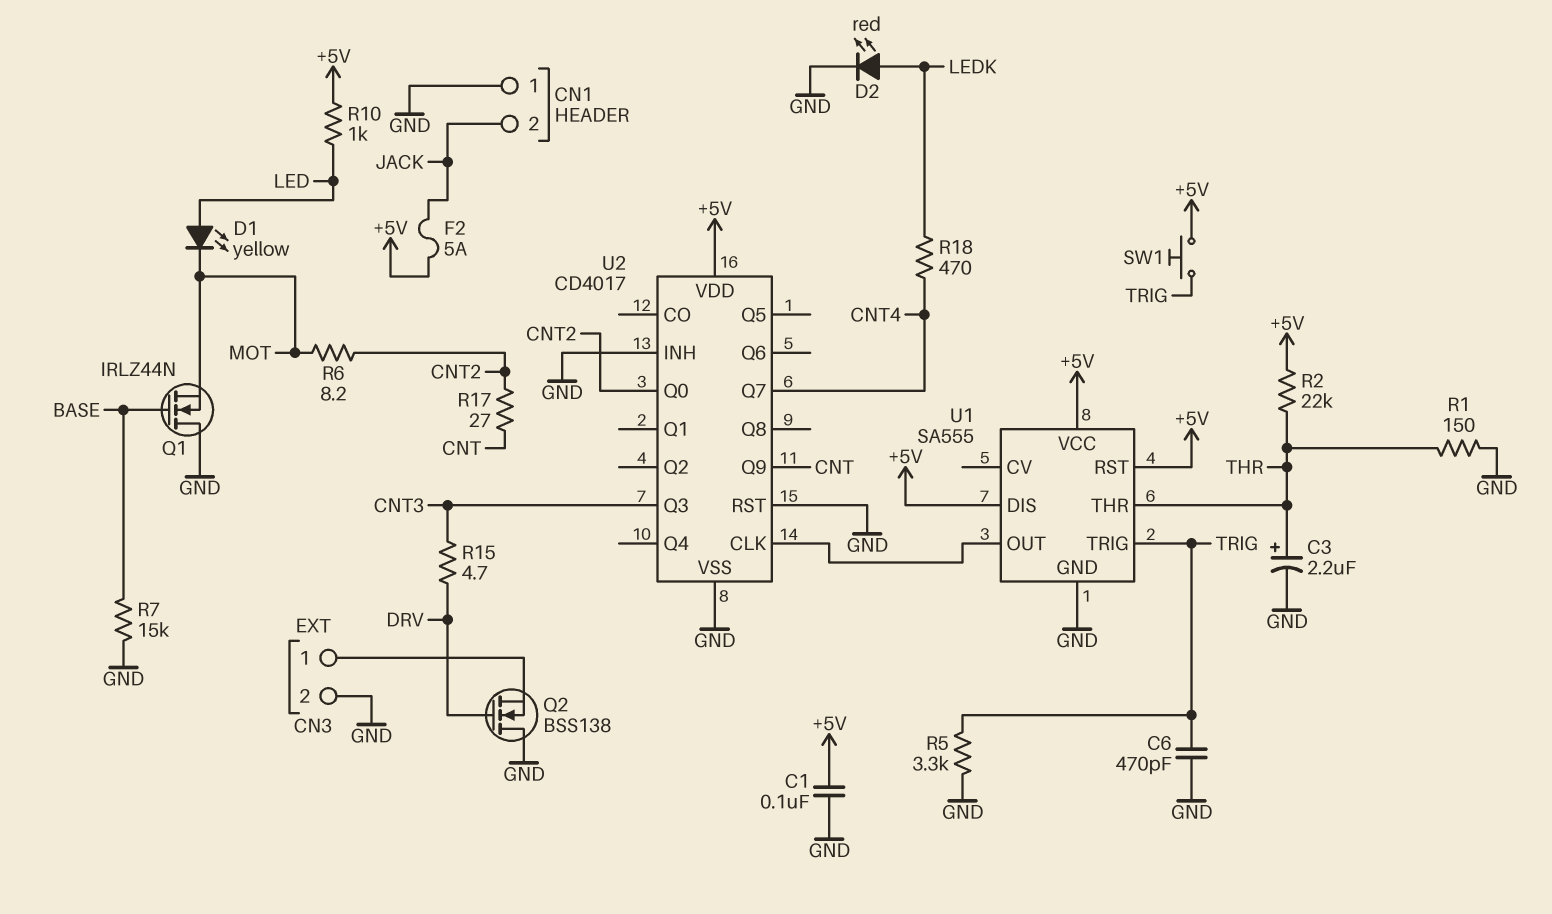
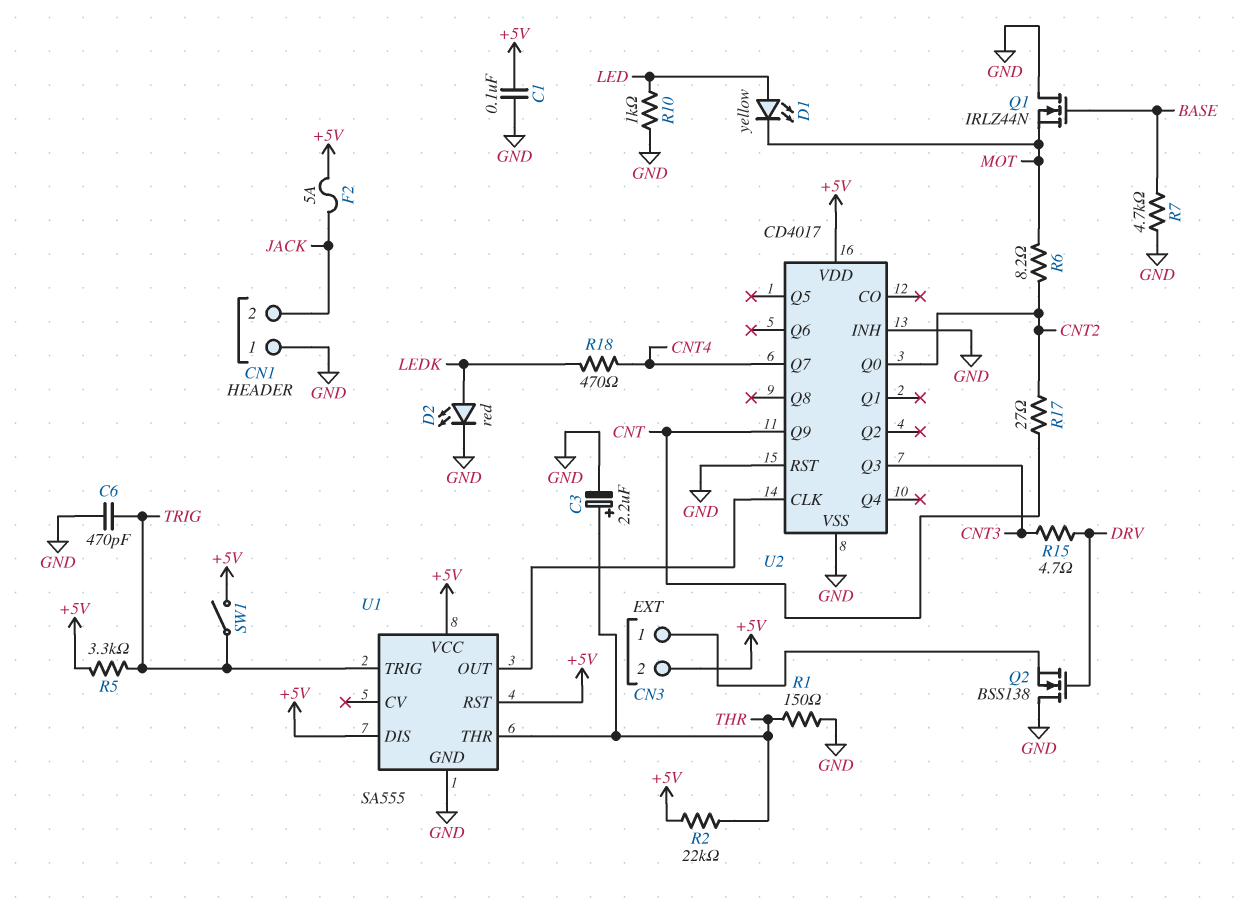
CN3 pin 2: GND -> +5V
R5: 3.3k (GND, TRIG) -> 3.3k (+5V, TRIG)
R7: 15k (BASE, GND) -> 4.7k (BASE, GND)
R10: 1k (+5V, LED) -> 1k (GND, LED)
SW1: button (+5V, TRIG) -> switch (+5V, TRIG)

